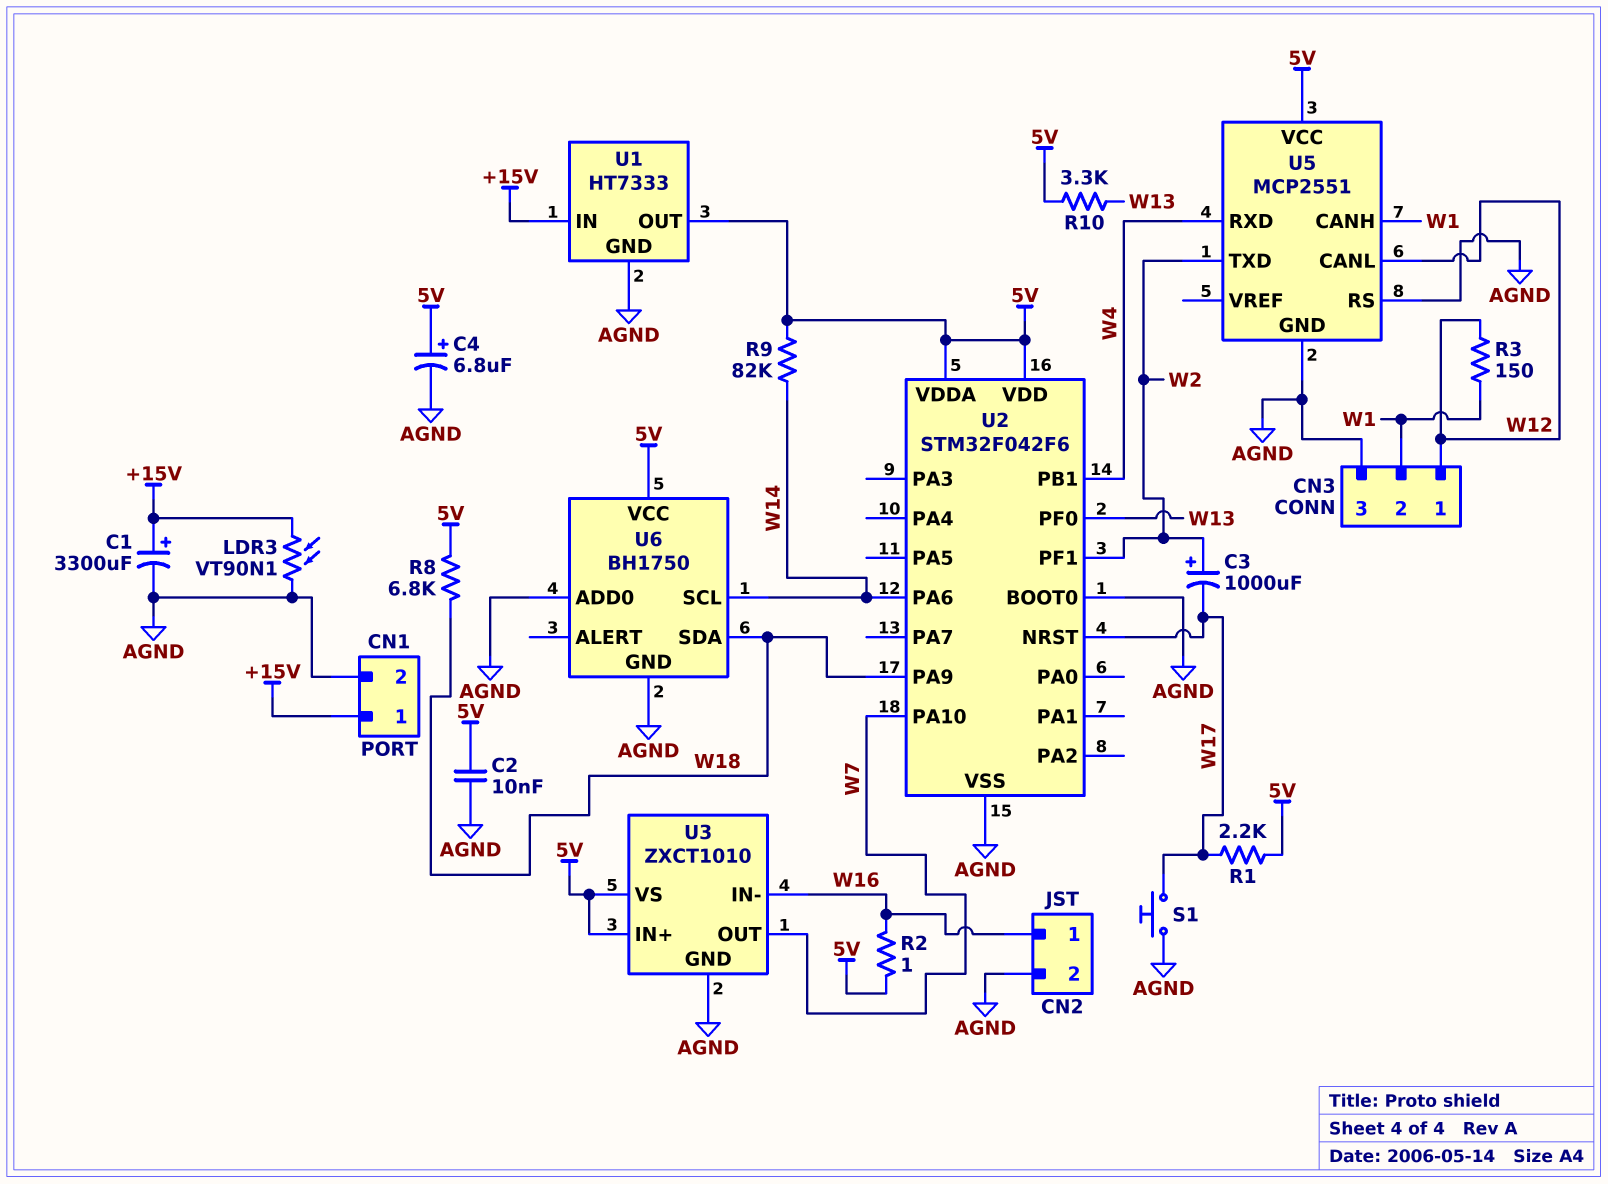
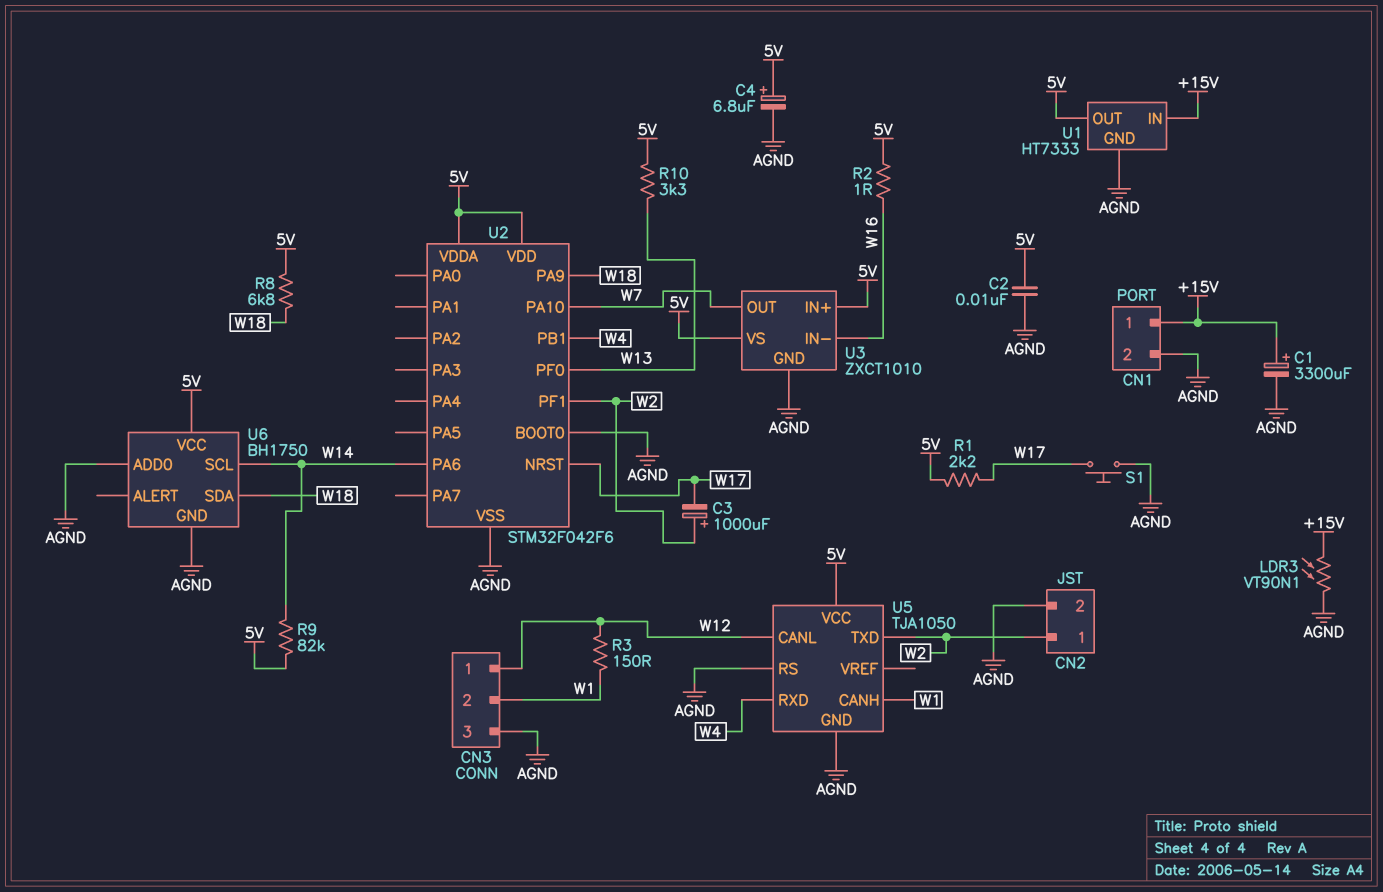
CN2 pin 1: W16 -> W2
U5: MCP2551 -> TJA1050

